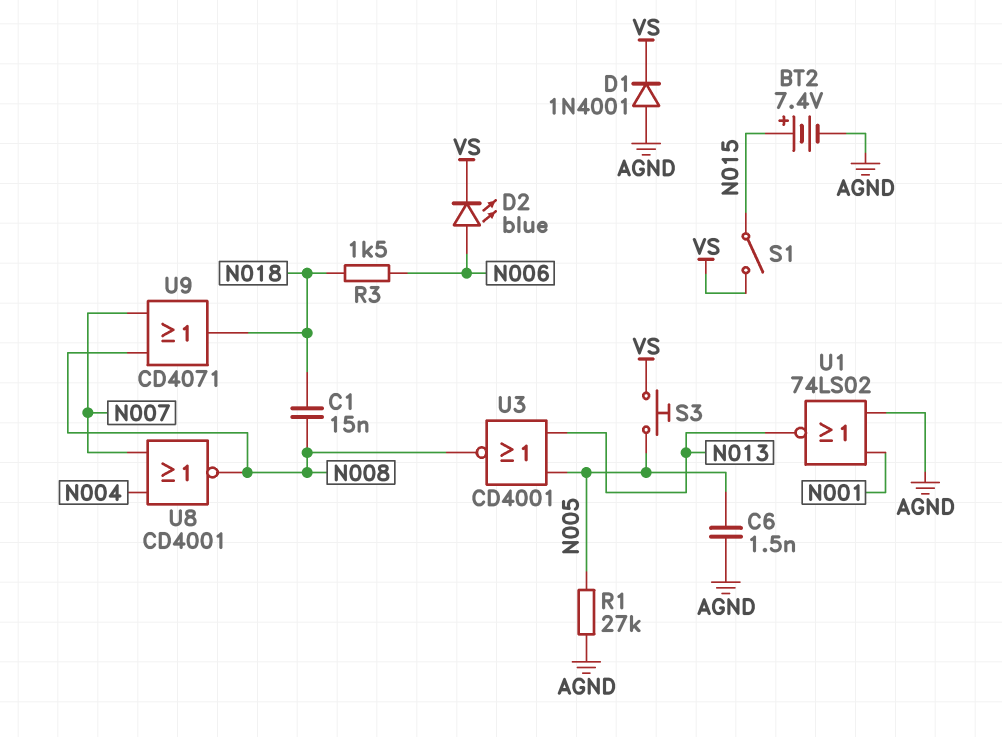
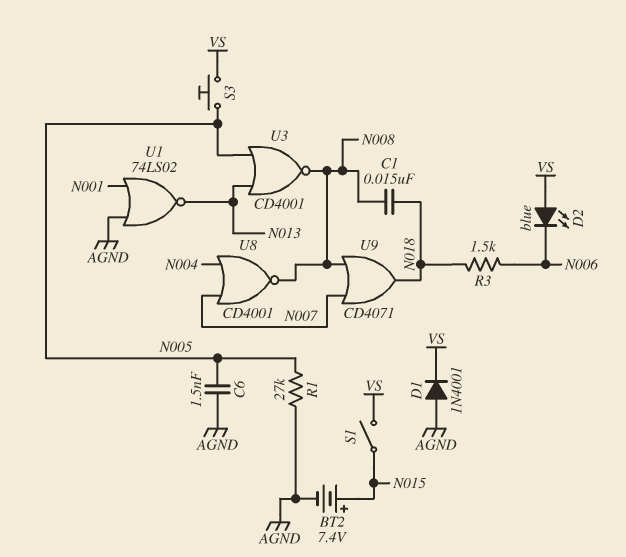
D2: LED blue (A N006, K VS) -> LED blue (A VS, K N006)

